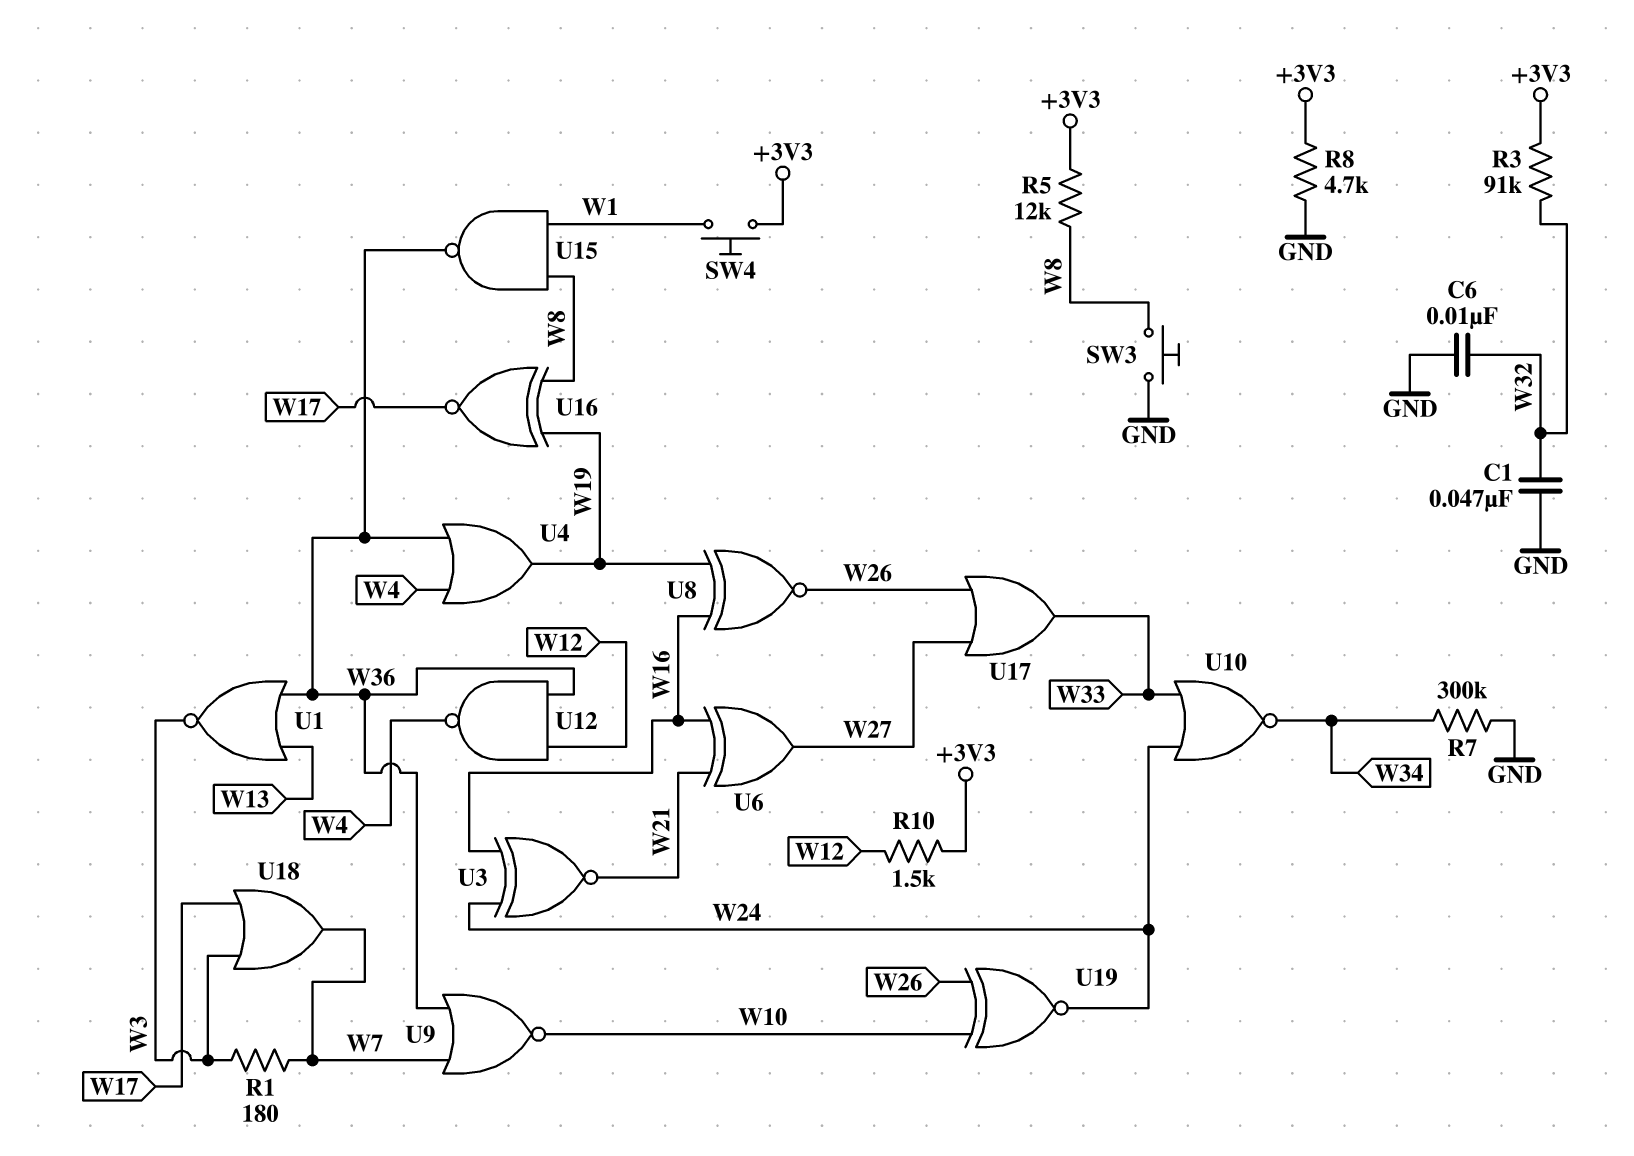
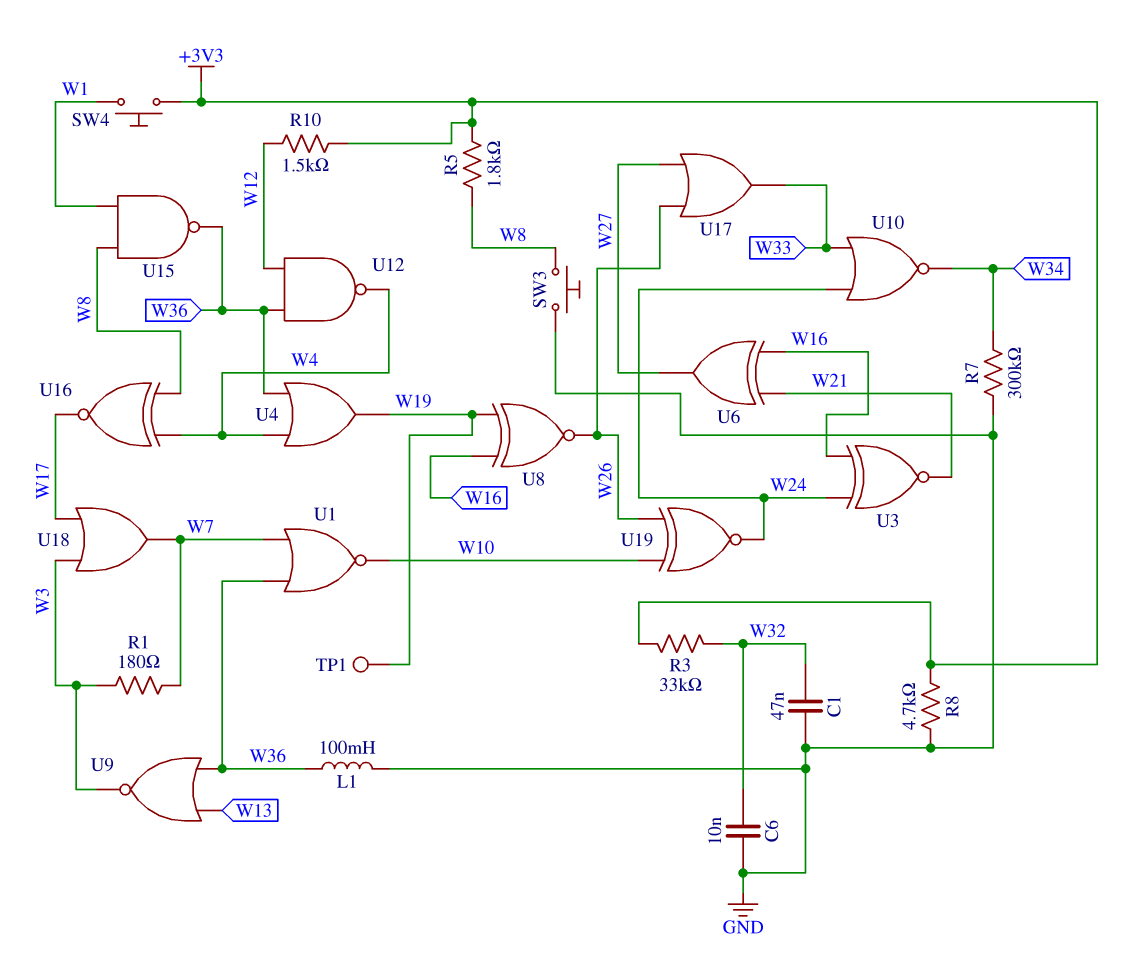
L1: none -> 100mH (GND, W36)
R3: 91k (+3V3, W32) -> 33k (+3V3, W32)
R5: 12k (+3V3, W8) -> 1.8k (+3V3, W8)
TP1: none -> test point (W19)
U1: NOR (in W13, in W36, out W3) -> NOR (in W7, in W36, out W10)
U9: NOR (in W7, in W36, out W10) -> NOR (in W13, in W36, out W3)
U16: XNOR (in W8, in W19, out W17) -> XNOR (in W4, in W8, out W17)

